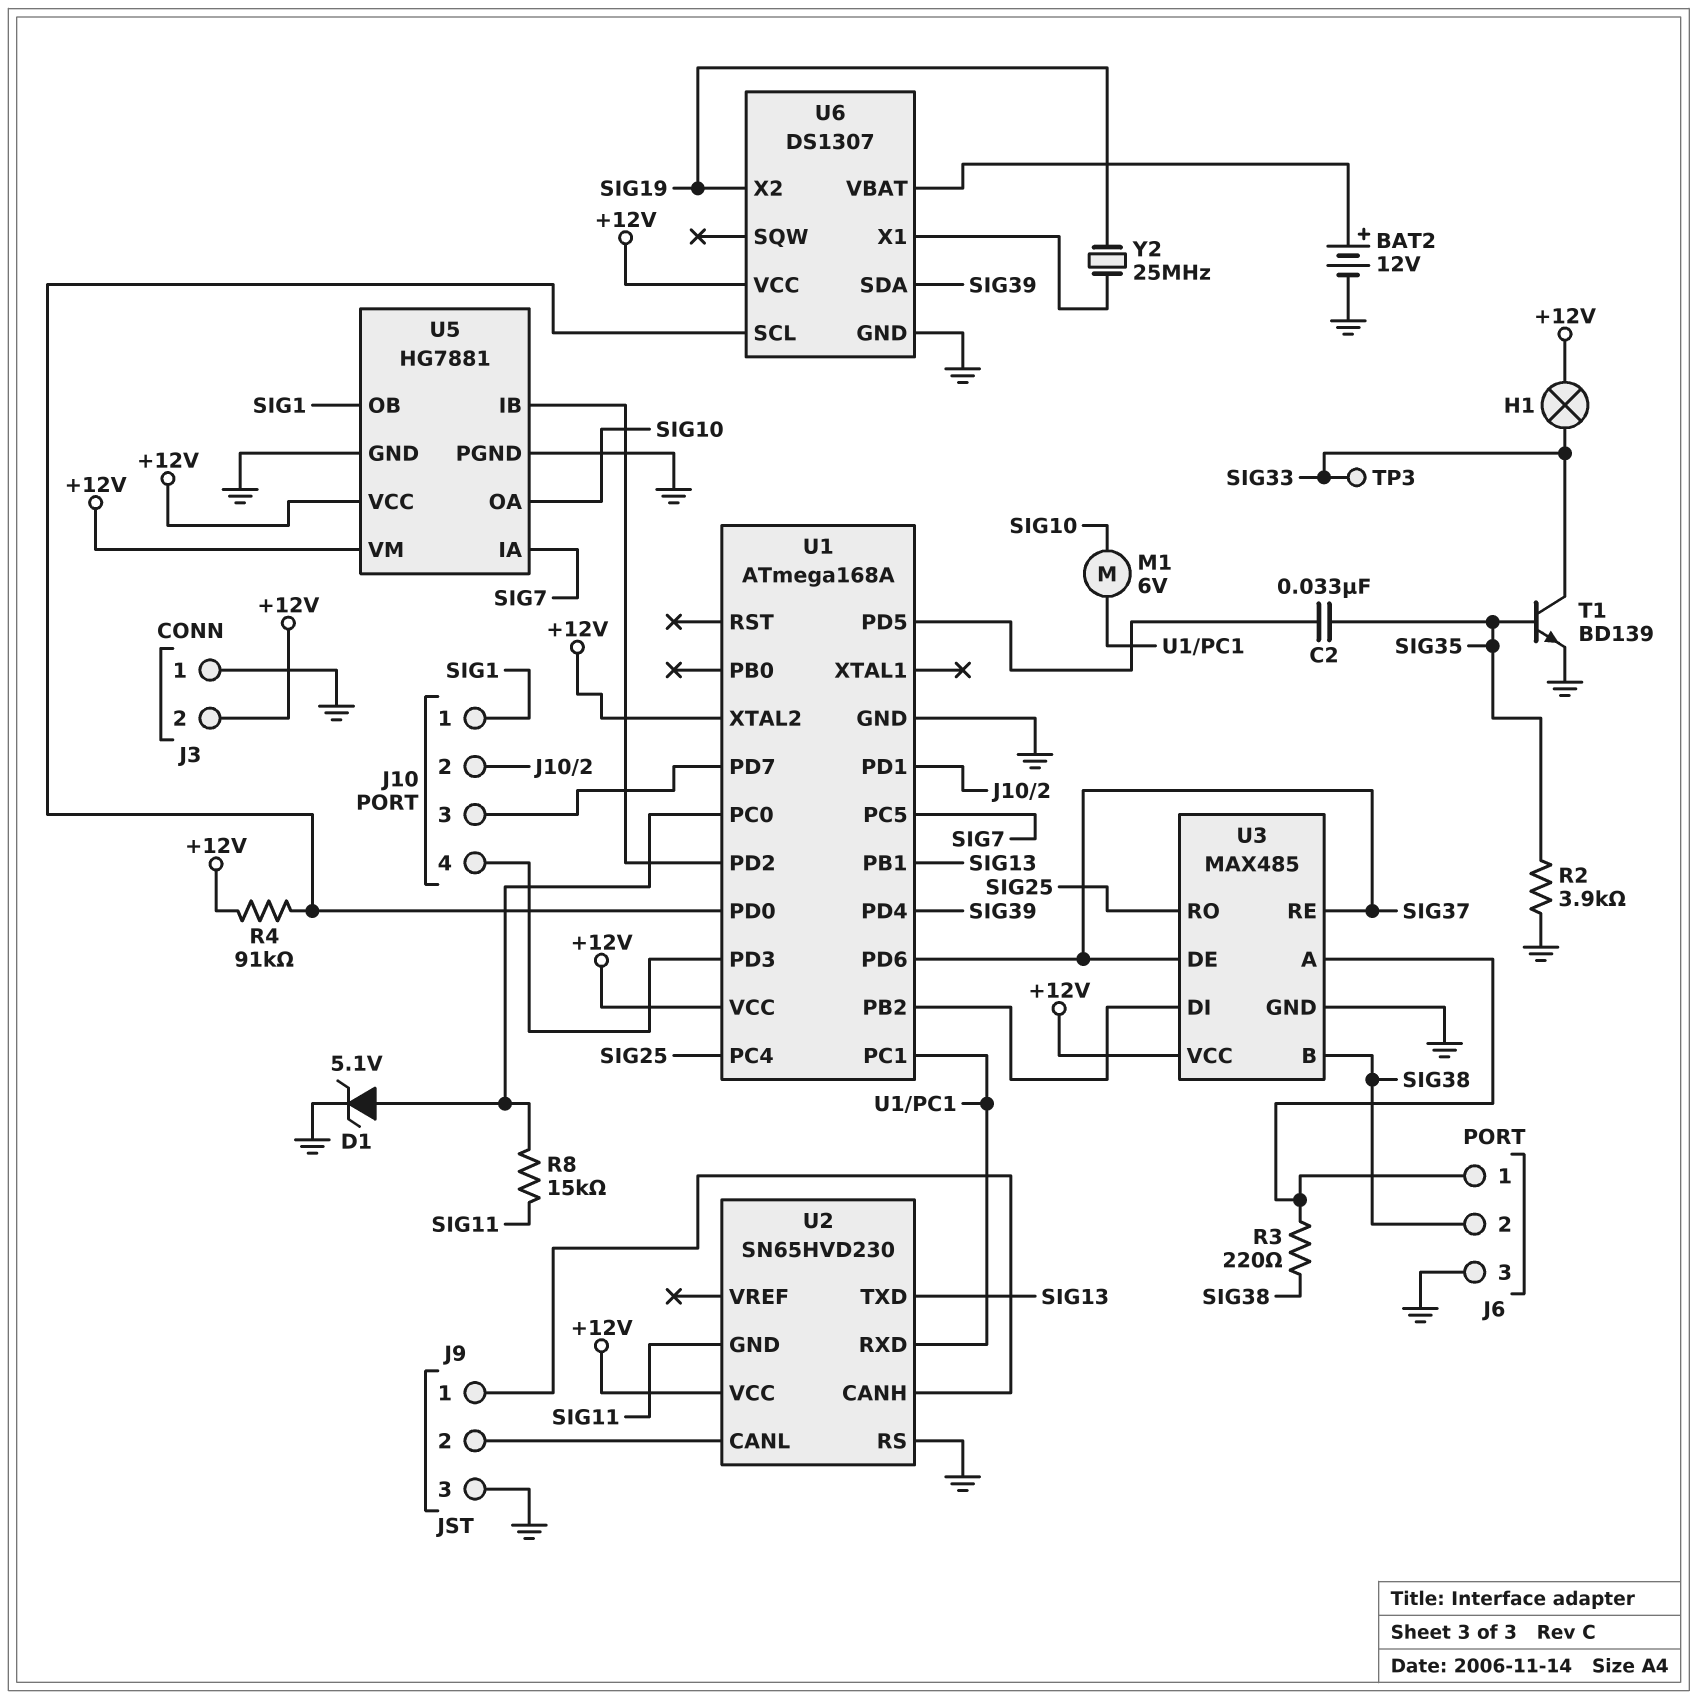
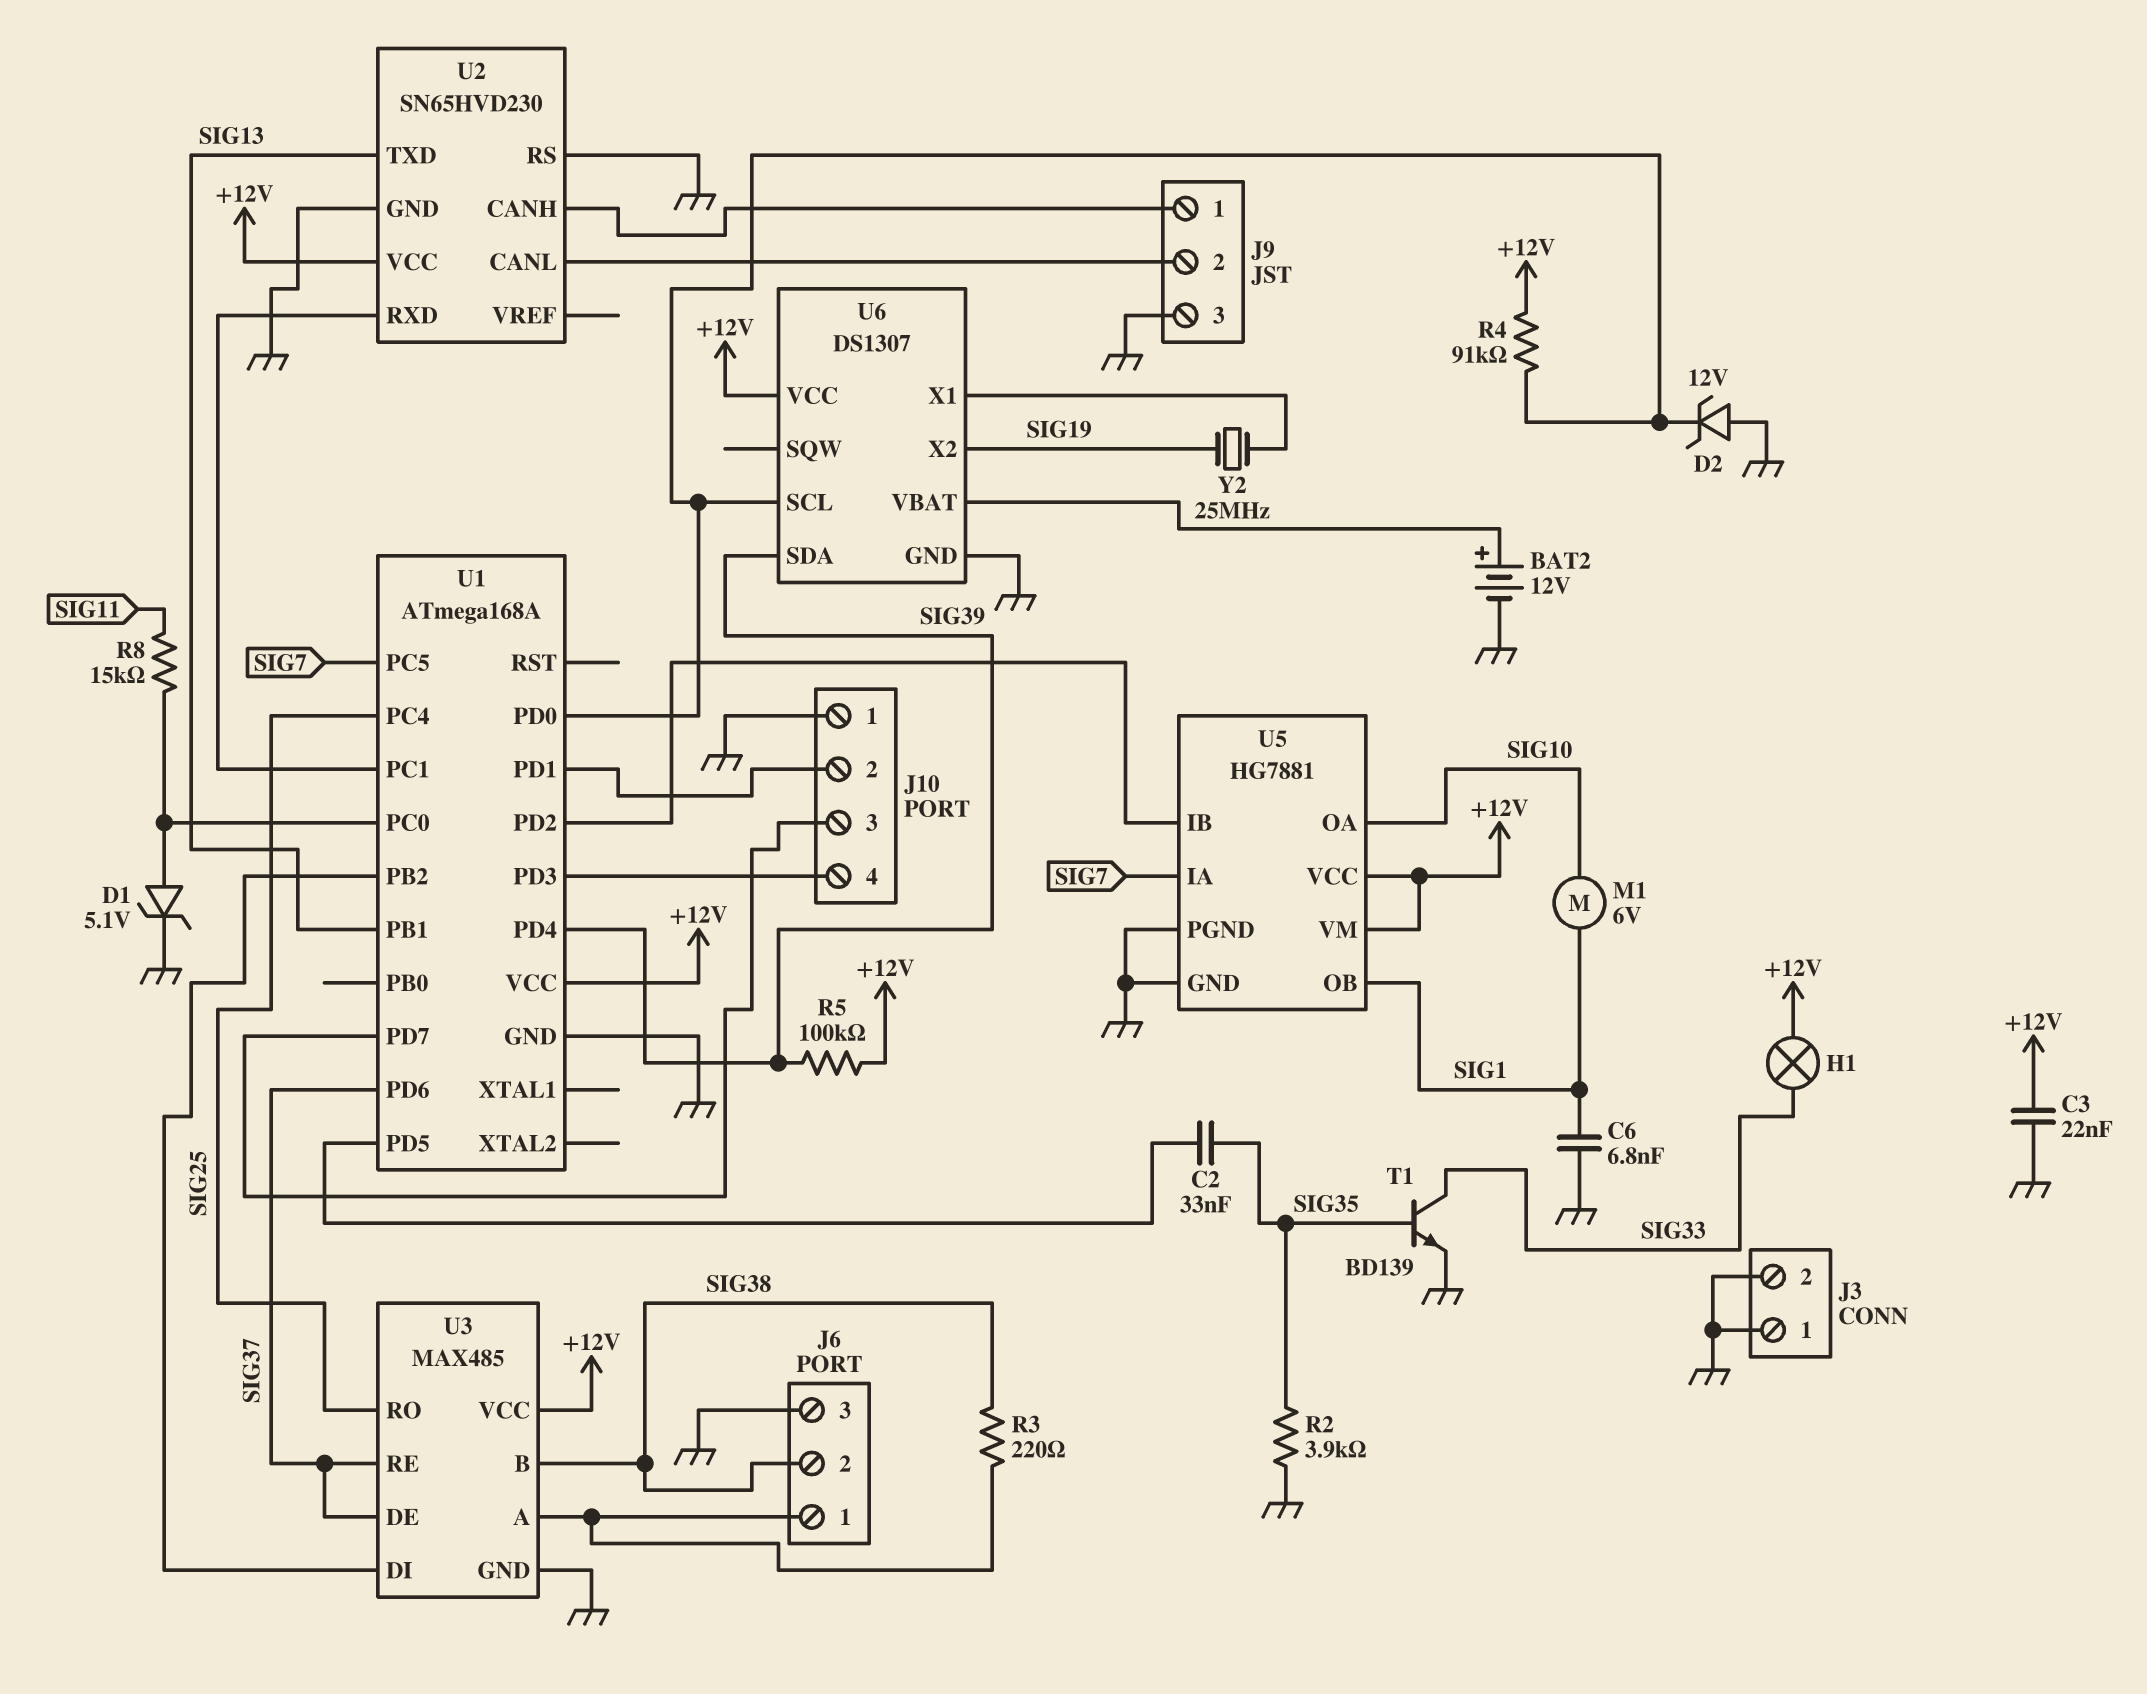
C3: none -> 22nF (+12V, GND)
C6: none -> 6.8nF (GND, SIG1)
D2: none -> zener 12V (A GND, K U1/PD0)
J3 pin 2: +12V -> GND
J10 pin 1: SIG1 -> GND
M1: motor 6V (SIG10, U1/PC1) -> motor 6V (SIG1, SIG10)
R5: none -> 100k (+12V, SIG39)
TP3: test point (SIG33) -> none
U1 pin XTAL2: +12V -> none
U2 pin GND: SIG11 -> GND

